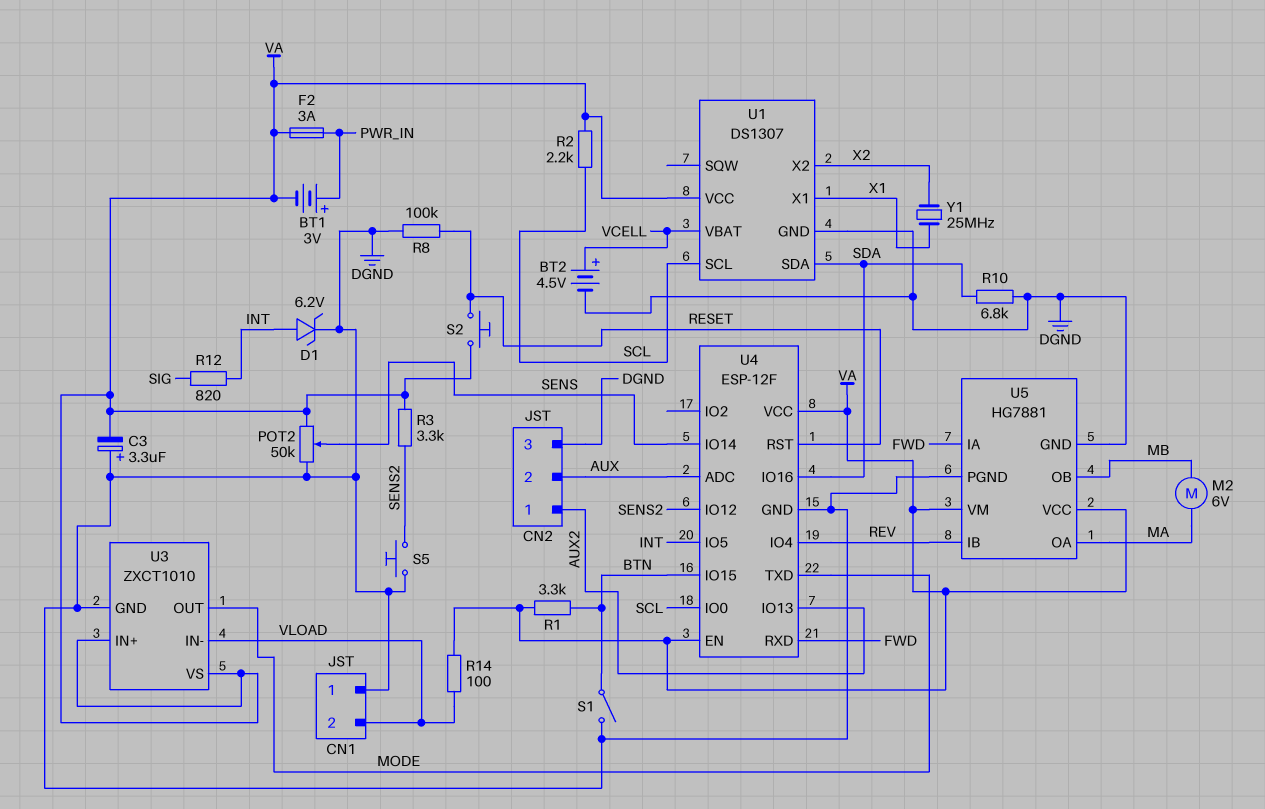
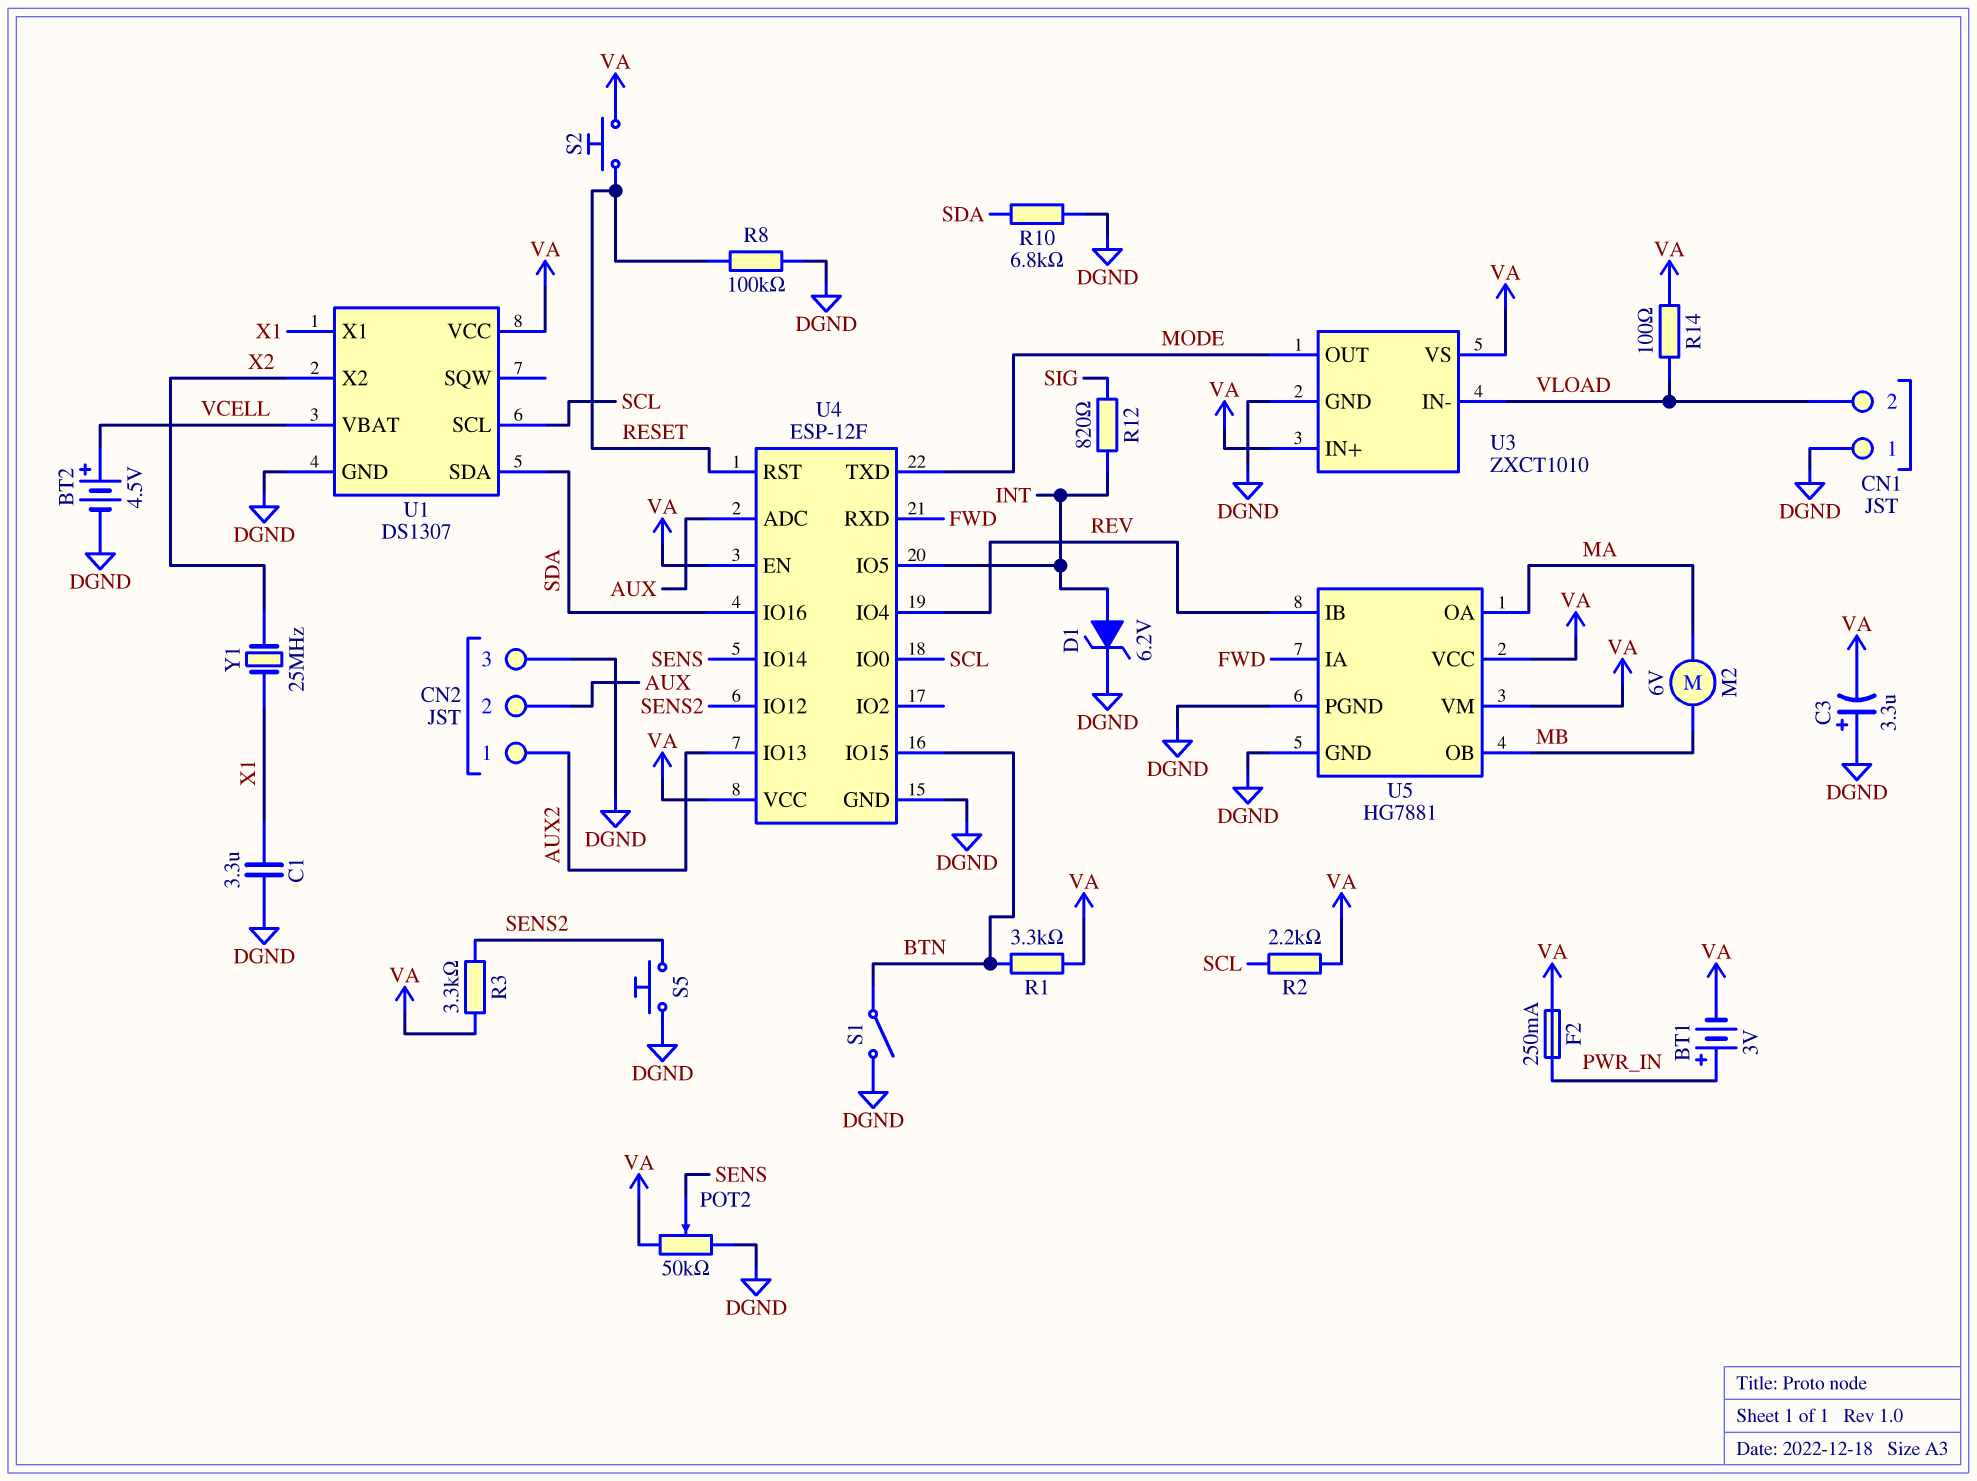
C1: none -> 3.3uF (DGND, X1)
F2: 3A (PWR_IN, VA) -> 250mA (PWR_IN, VA)

